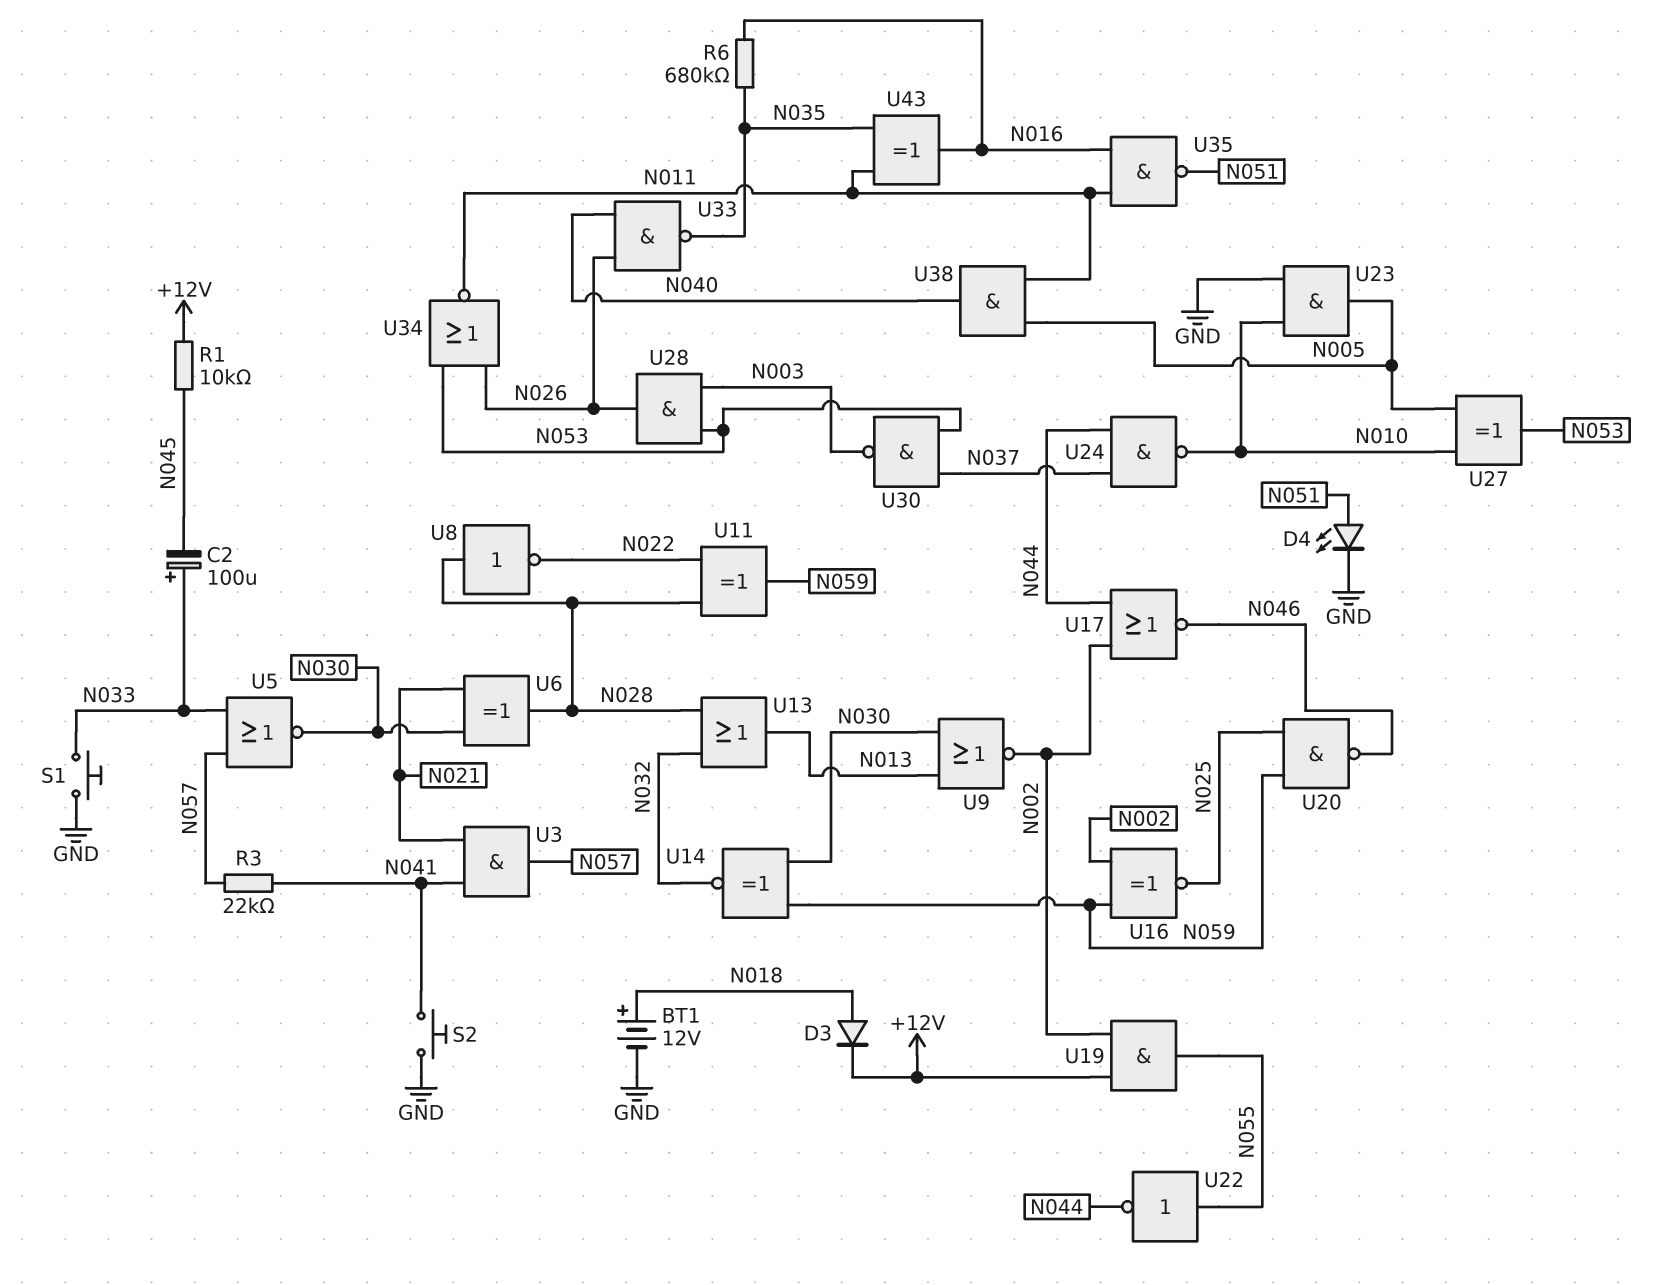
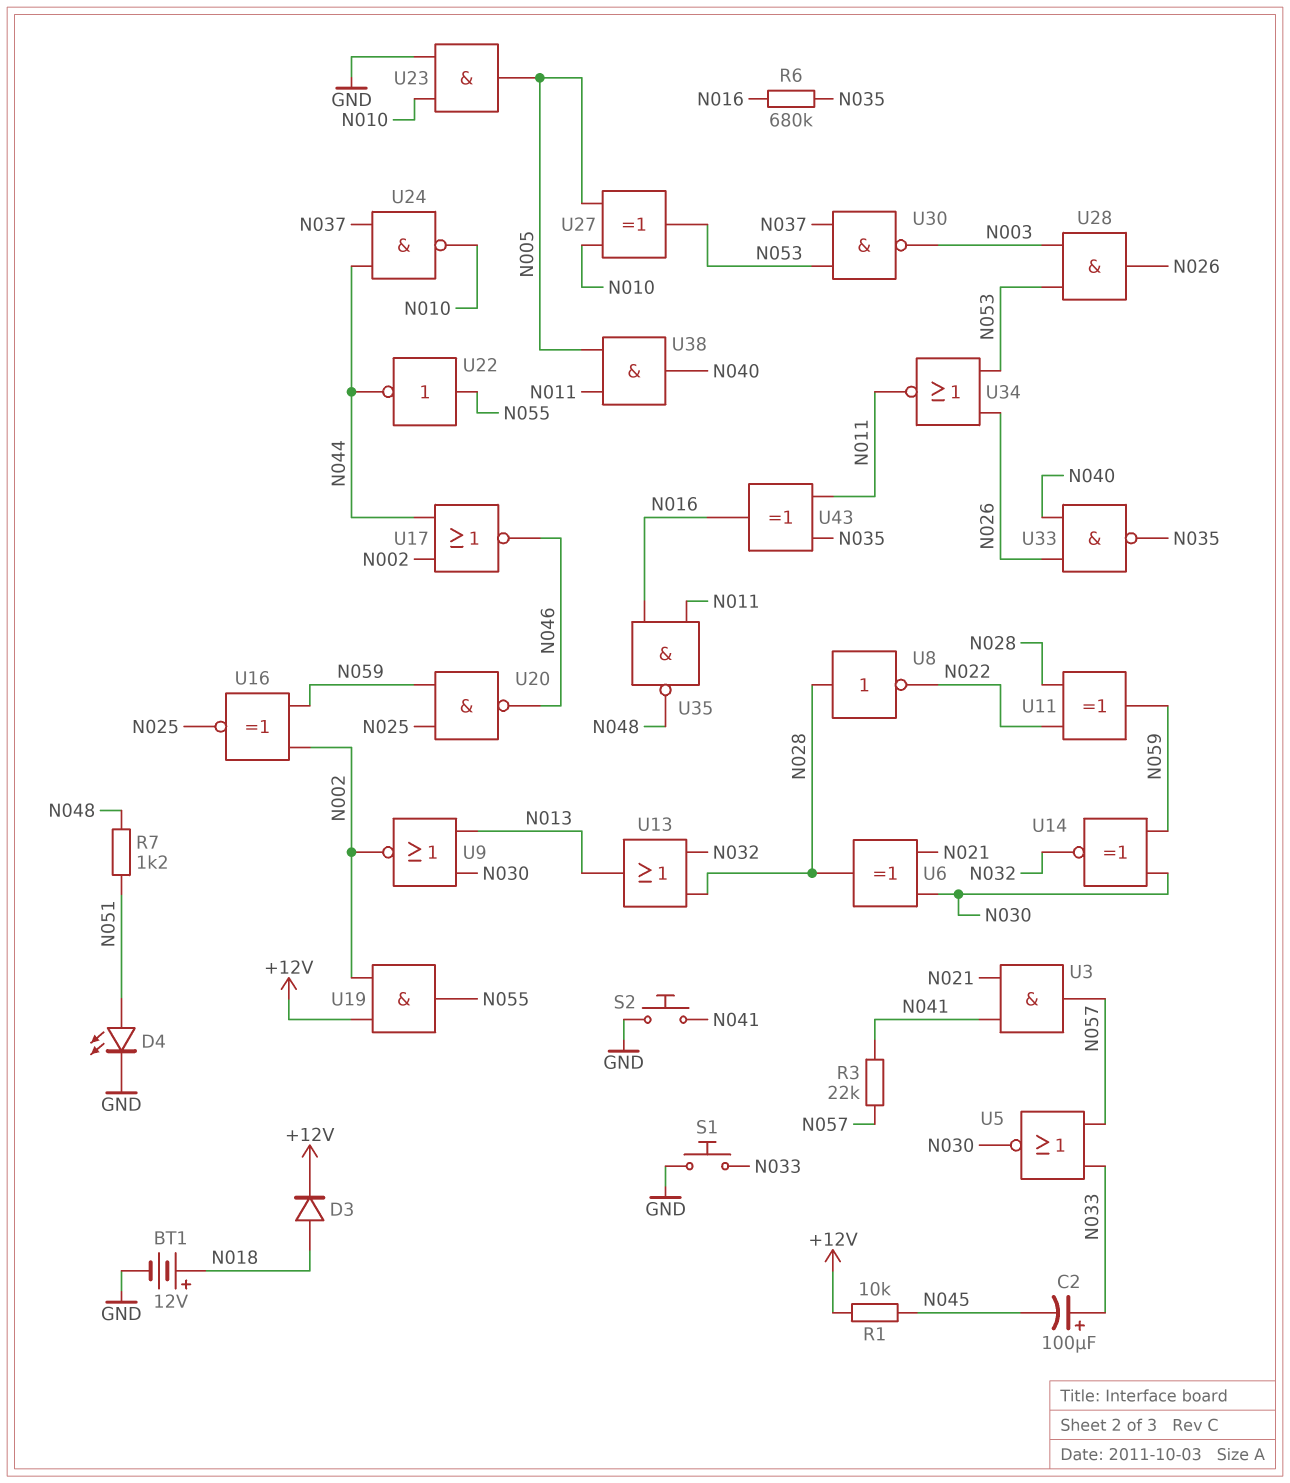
R7: none -> 1.2k (N048, N051)
U35: NAND (in N011, in N016, out N051) -> NAND (in N011, in N016, out N048)

